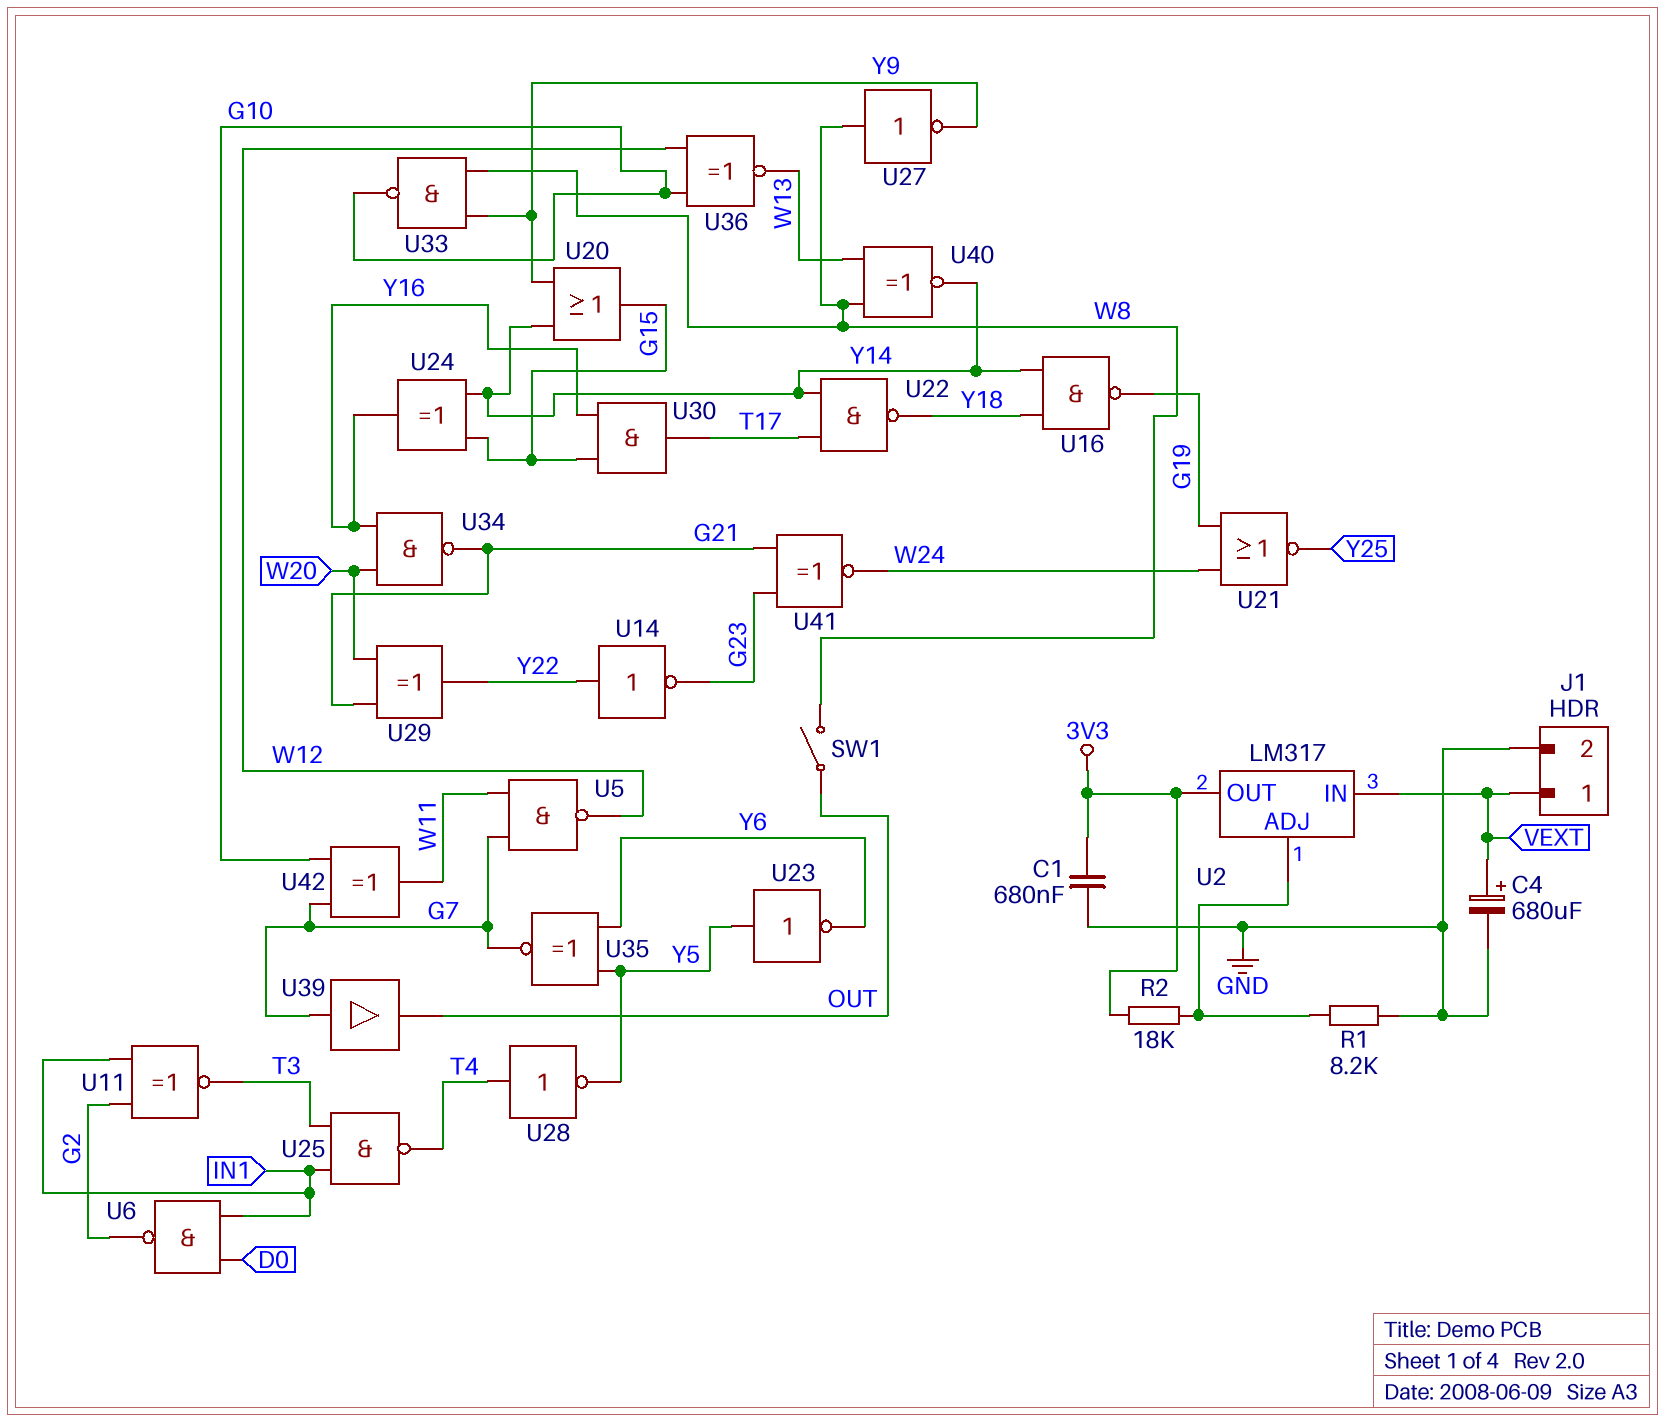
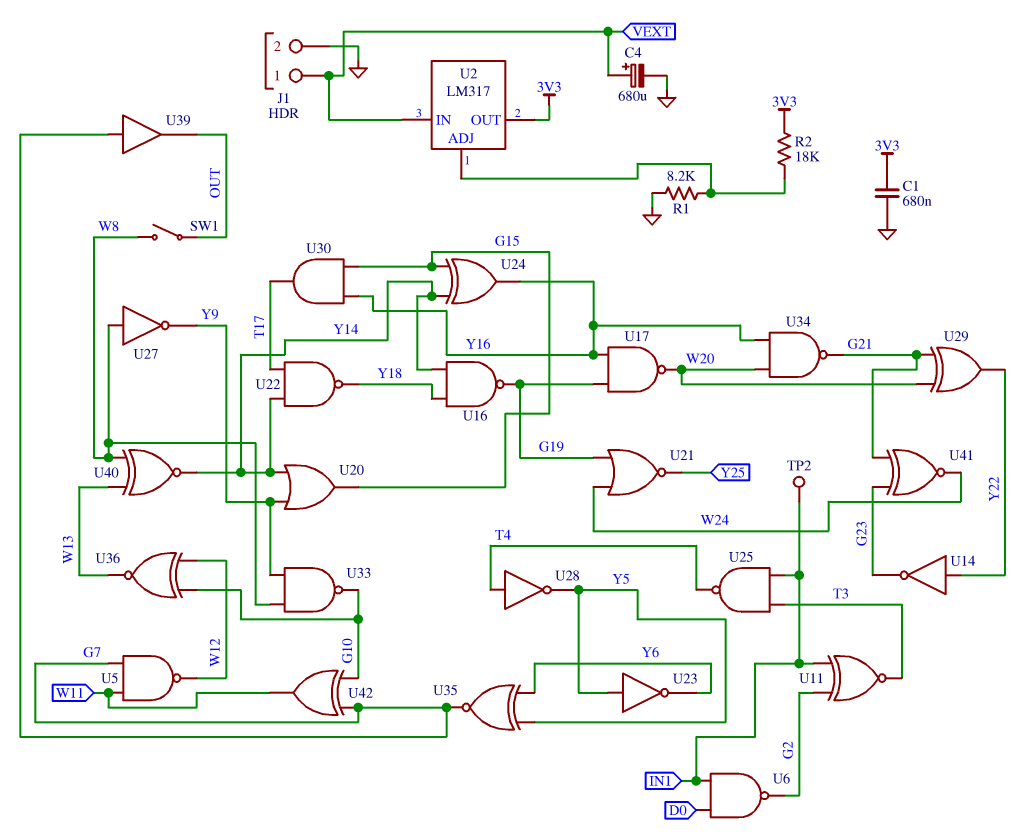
TP2: none -> test point (IN1)
U17: none -> NAND (in G19, in Y16, out W20)

